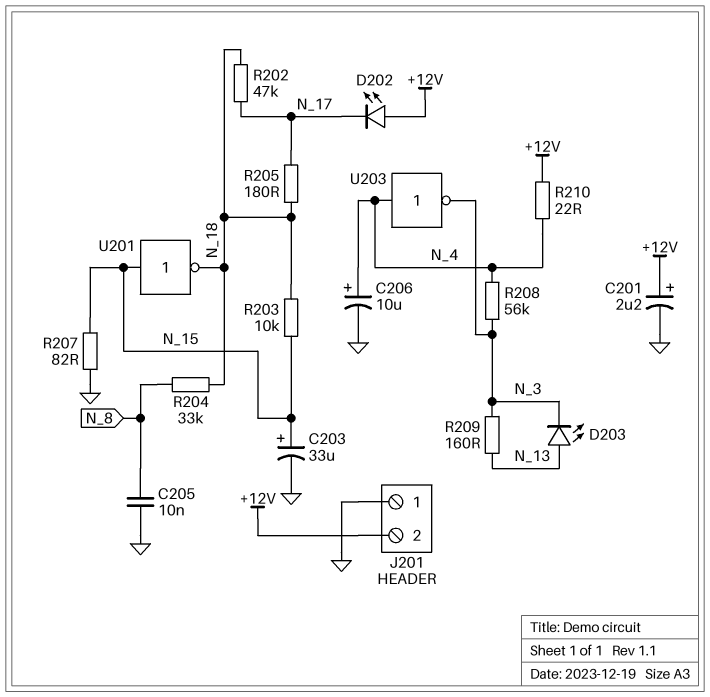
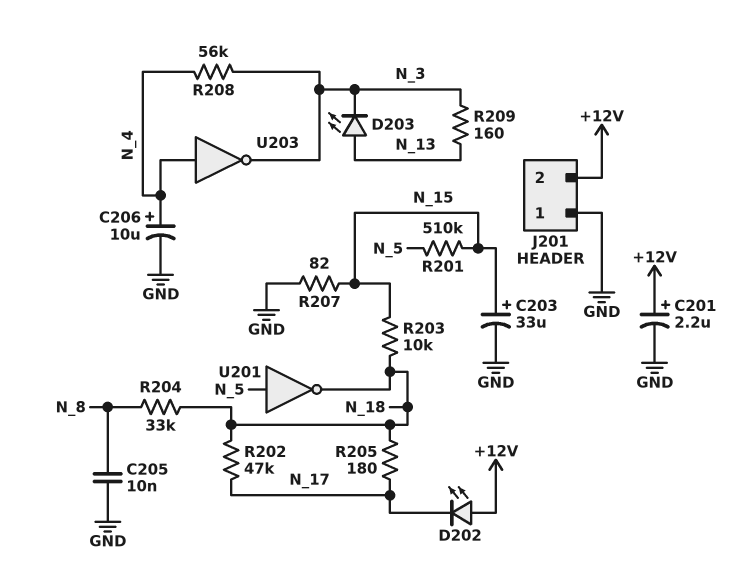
R201: none -> 510k (N_5, N_15)
R210: 22 (+12V, N_4) -> none
U201: NOT (in N_15, out N_18) -> NOT (in N_5, out N_18)

